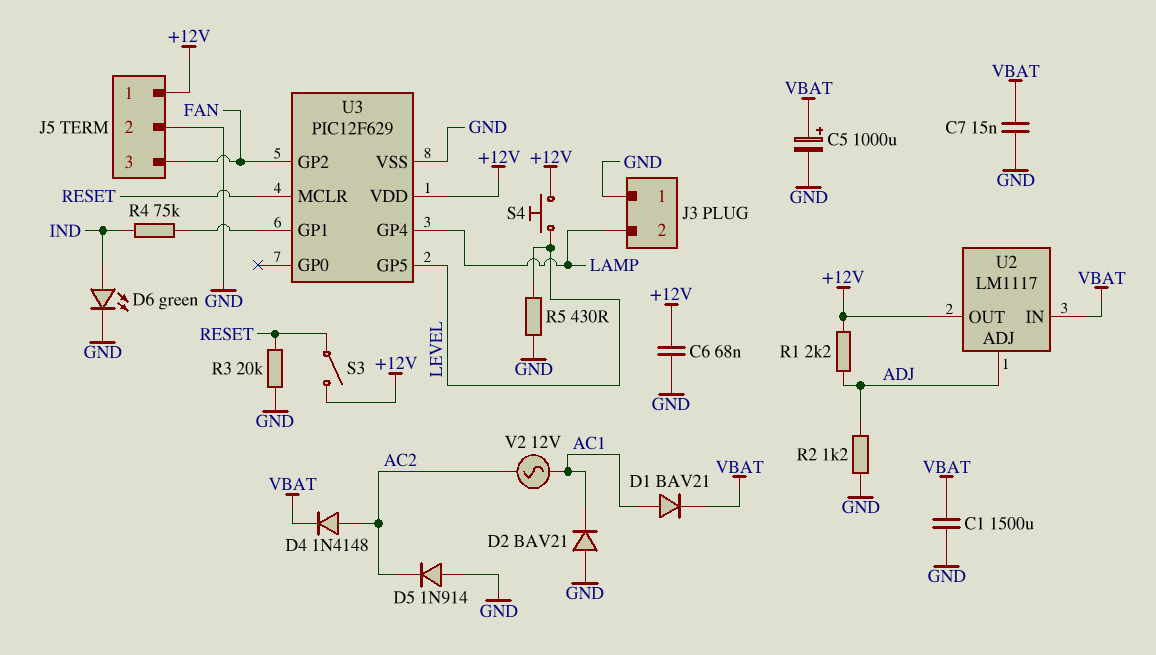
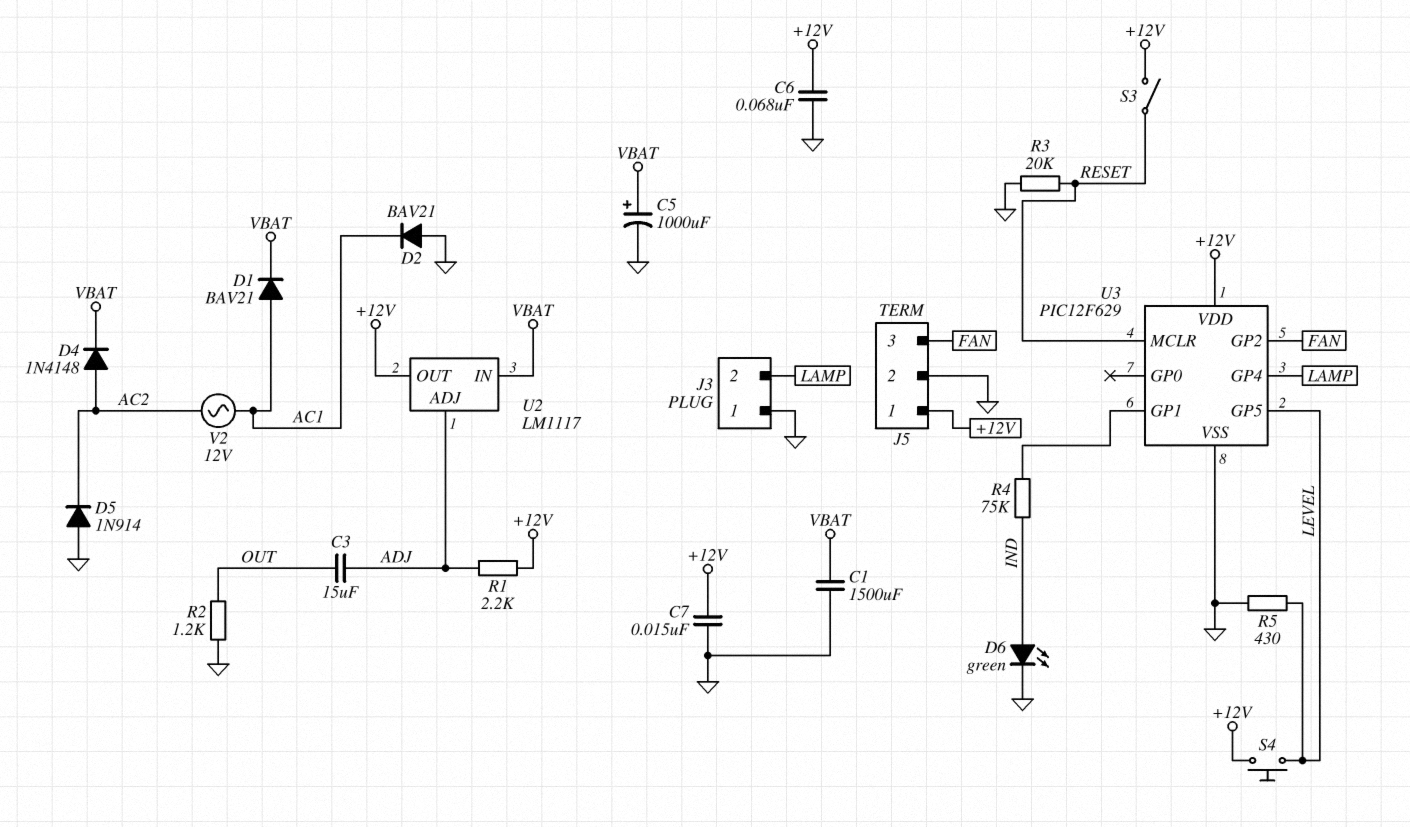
C3: none -> 15uF (ADJ, OUT)
C7: 15nF (GND, VBAT) -> 15nF (+12V, GND)
R2: 1.2k (ADJ, GND) -> 1.2k (GND, OUT)

